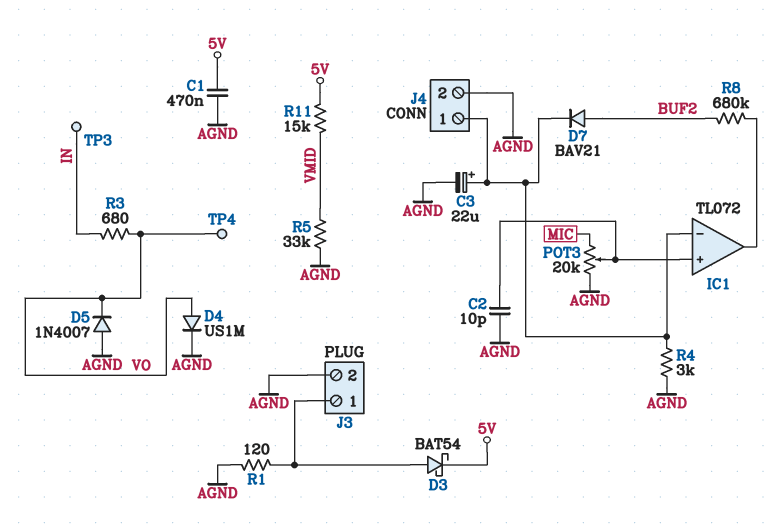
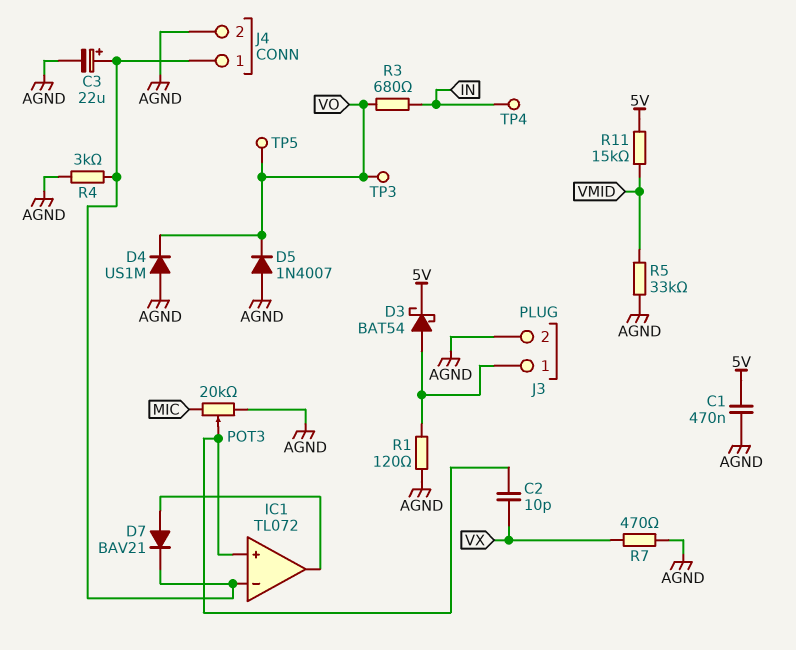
C2: 10pF (AGND, IC1/in+) -> 10pF (IC1/in+, VX)
D4: diode US1M (A VO, K AGND) -> diode US1M (A AGND, K VO)
D7: diode BAV21 (A BUF2, K IC1/in-) -> diode BAV21 (A IC1/out, K IC1/in-)
R7: none -> 470 (AGND, VX)
R8: 680k (BUF2, IC1/out) -> none
TP3: test point (IN) -> test point (VO)
TP4: test point (VO) -> test point (IN)
TP5: none -> test point (VO)

